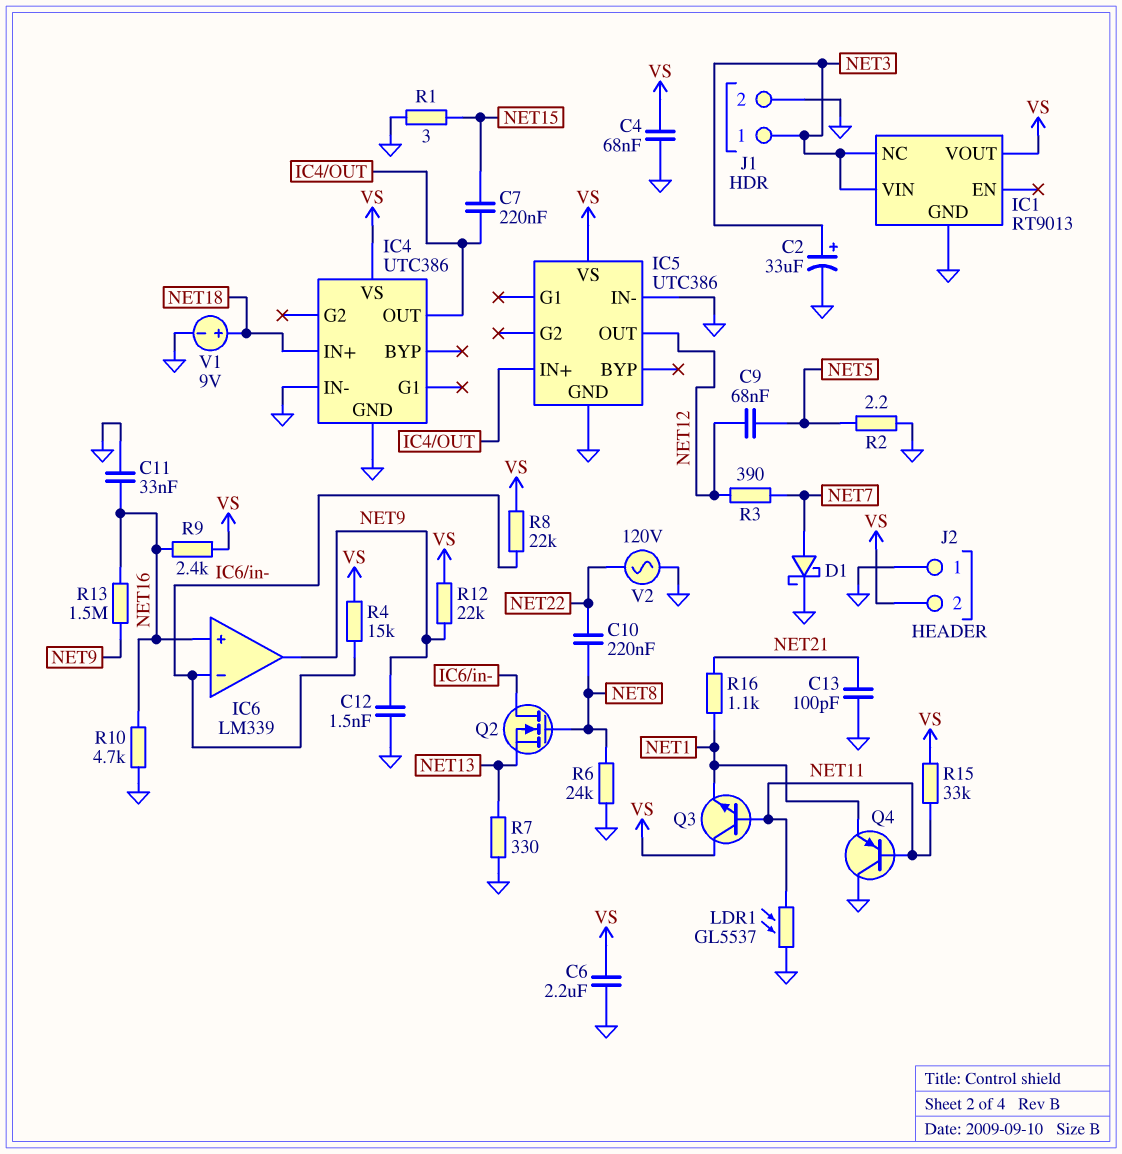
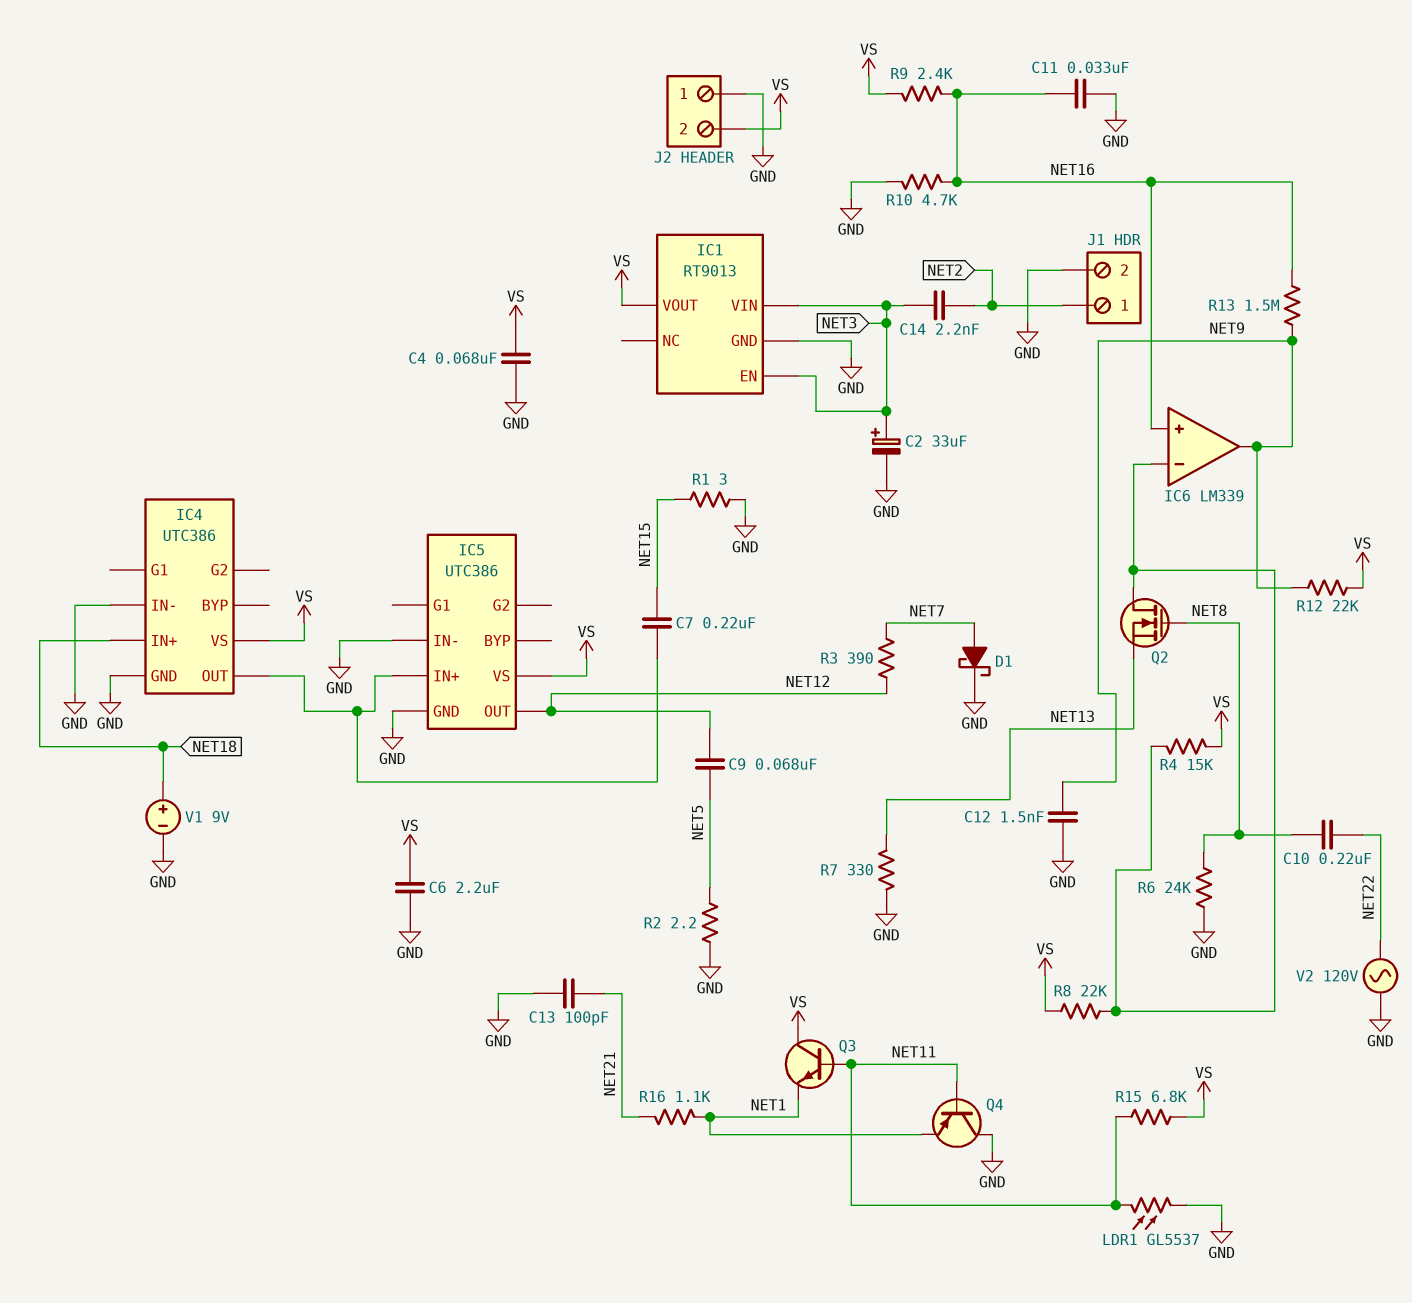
C14: none -> 2.2nF (NET2, NET3)
IC1 pin EN: none -> NET3
IC1 pin NC: NET3 -> none
J1 pin 1: NET3 -> NET2
R15: 33k (NET11, VS) -> 6.8k (NET11, VS)

